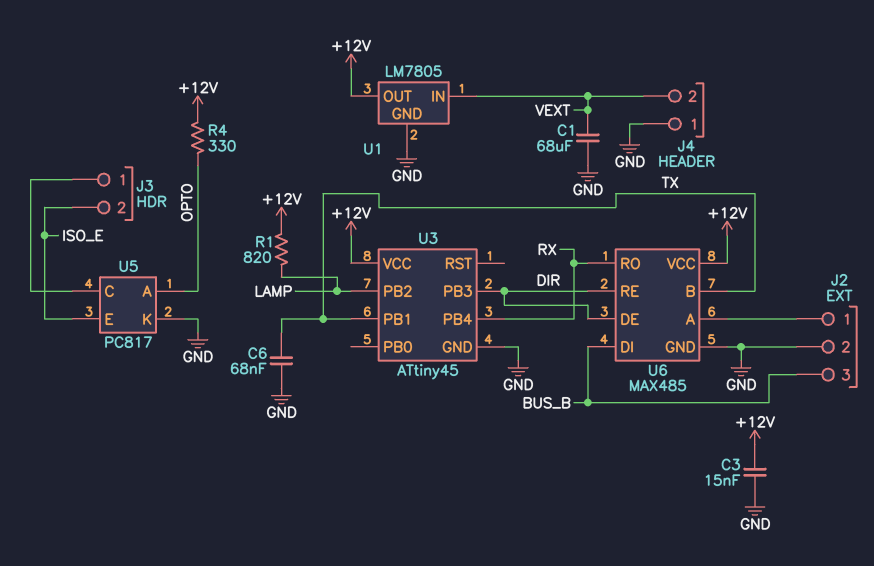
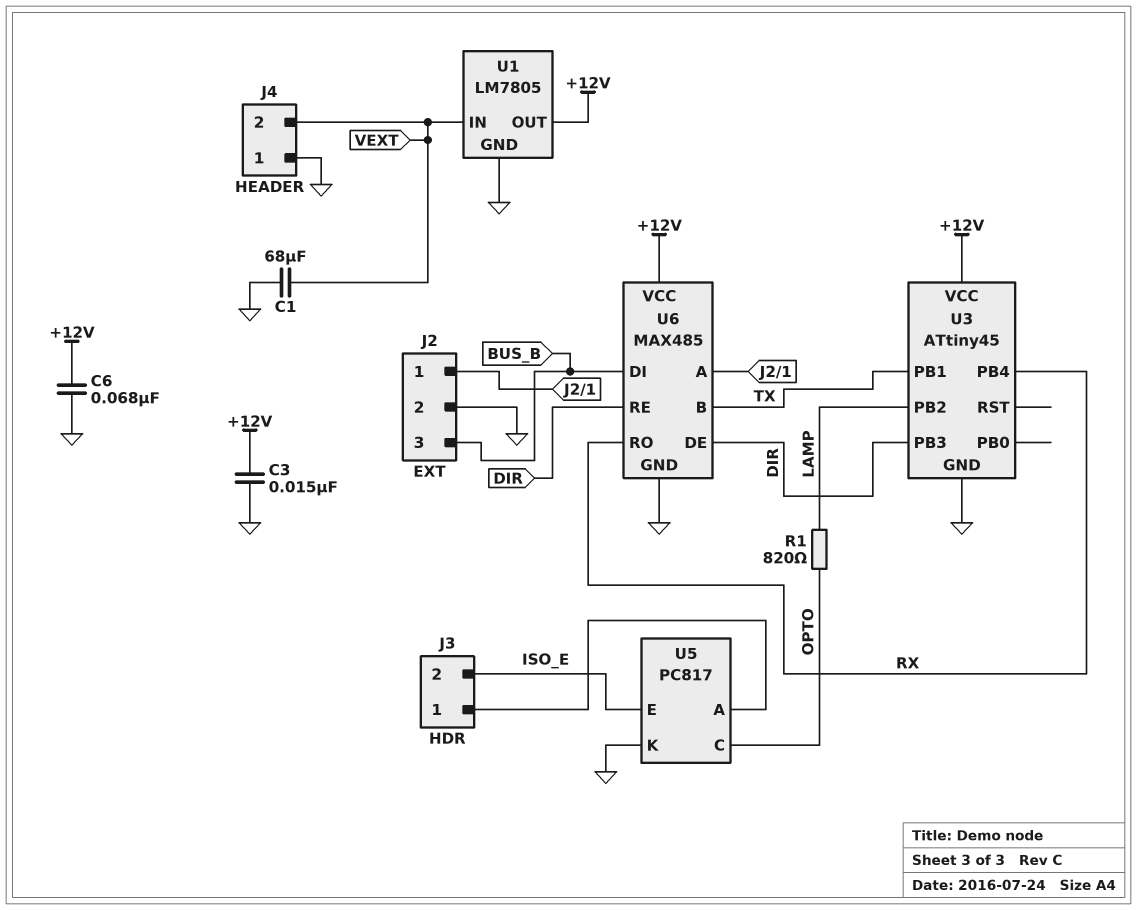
C6: 68nF (GND, TX) -> 68nF (+12V, GND)
R1: 820 (+12V, LAMP) -> 820 (LAMP, OPTO)
R4: 330 (+12V, OPTO) -> none
U5 pin A: OPTO -> J3/1
U5 pin C: J3/1 -> OPTO

